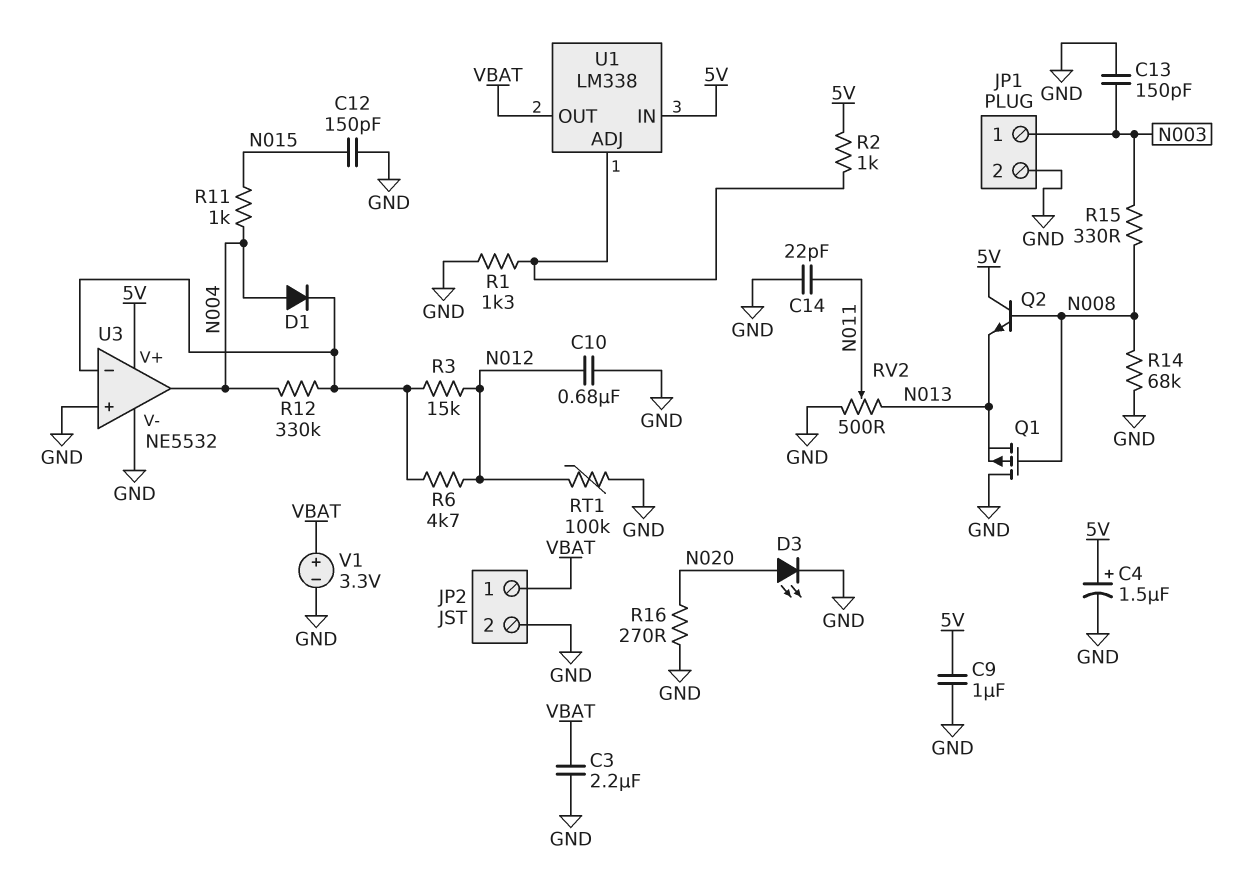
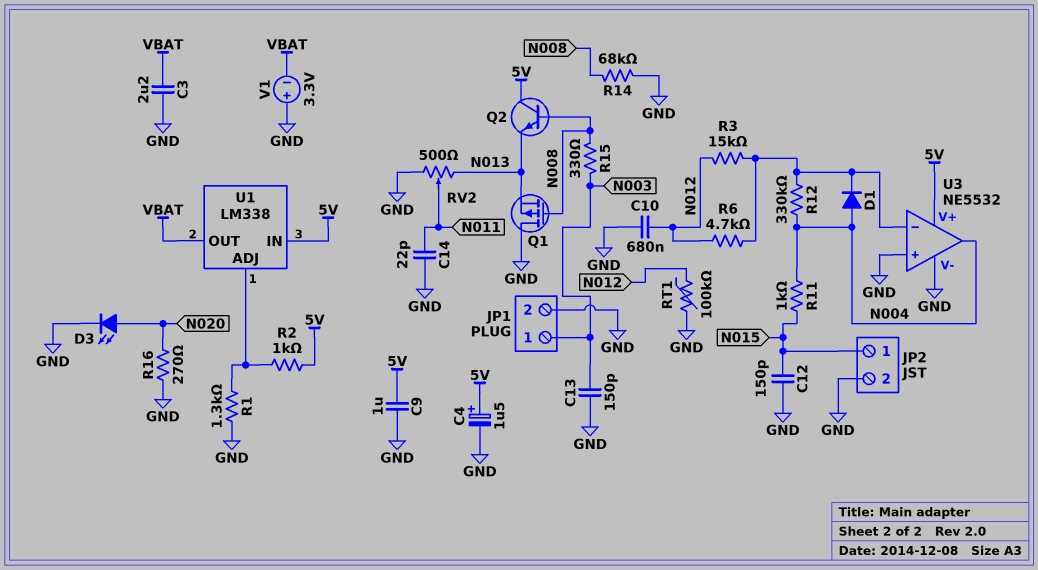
JP2 pin 1: VBAT -> N015
V1: 3.3V (plus VBAT, minus GND) -> 3.3V (plus GND, minus VBAT)

